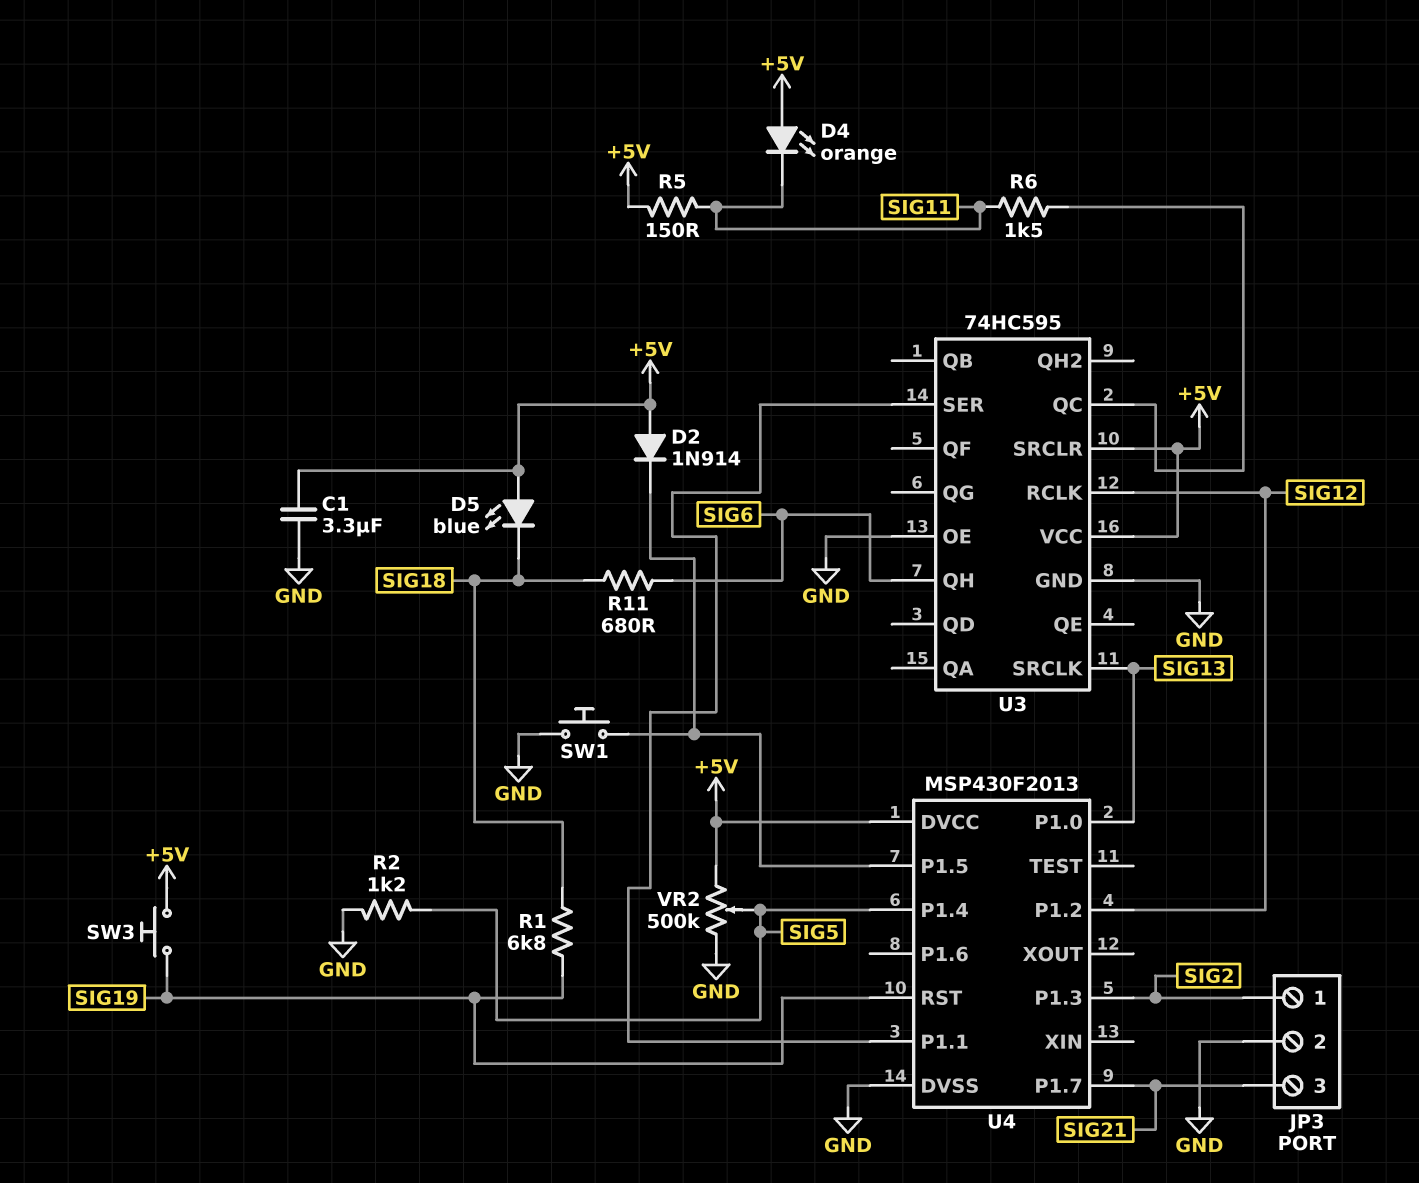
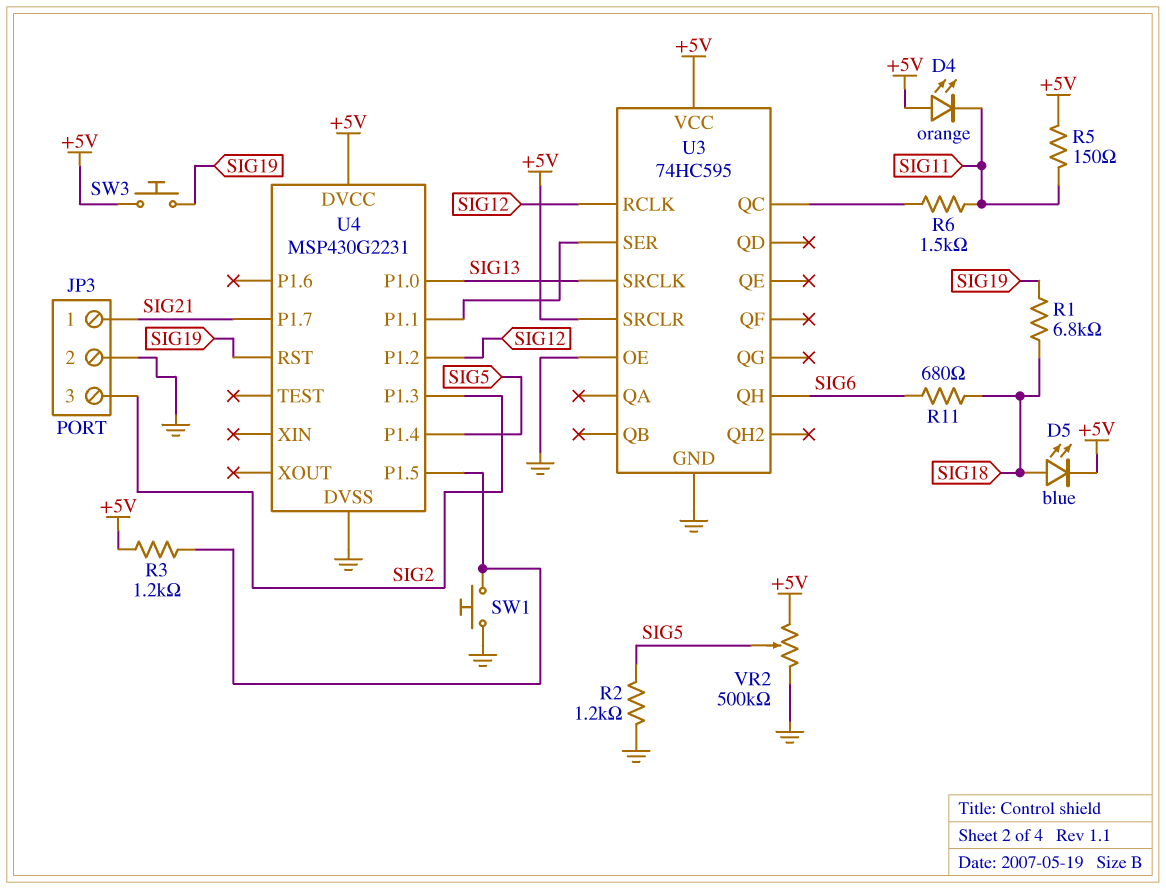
C1: 3.3uF (+5V, GND) -> none
D2: diode 1N914 (A +5V, K U4/P1.5) -> none
D5: LED blue (A +5V, K SIG18) -> LED blue (A SIG18, K +5V)
JP3 pin 1: SIG2 -> SIG21
JP3 pin 3: SIG21 -> SIG2
R3: none -> 1.2k (+5V, U4/P1.5)
U4: MSP430F2013 -> MSP430G2231

